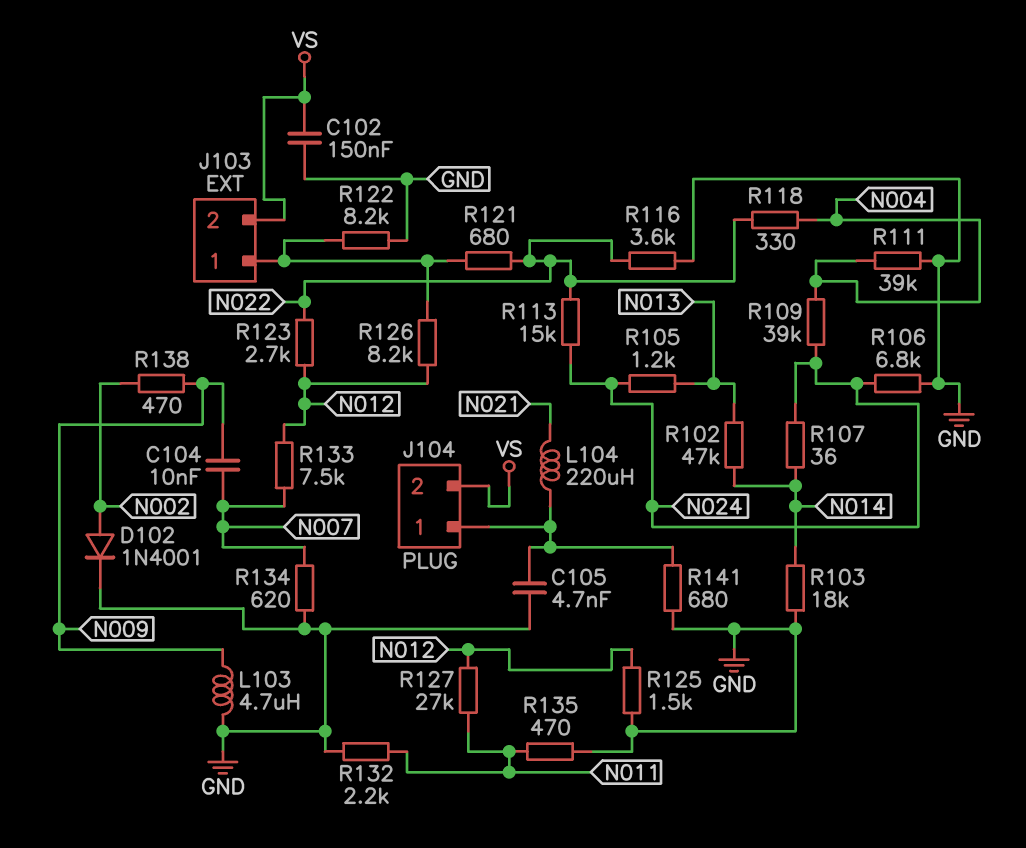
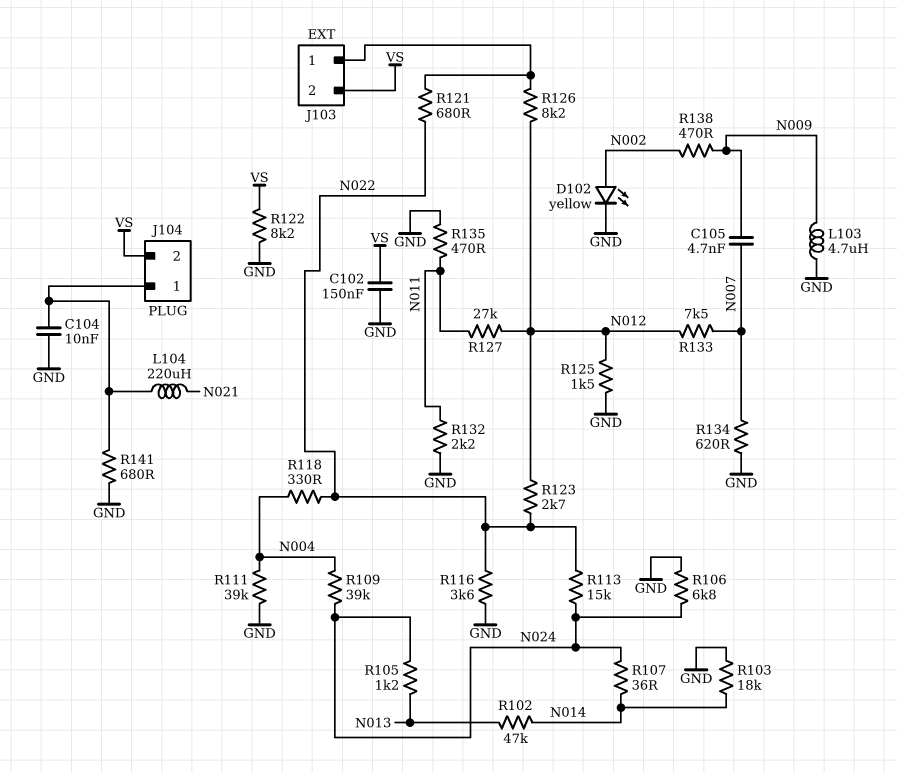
C104: 10nF (N007, N009) -> 10nF (GND, J104/1)
C105: 4.7nF (GND, J104/1) -> 4.7nF (N007, N009)
D102: diode 1N4001 (A N002, K GND) -> LED yellow (A N002, K GND)
R122: 8.2k (GND, J103/1) -> 8.2k (GND, VS)

